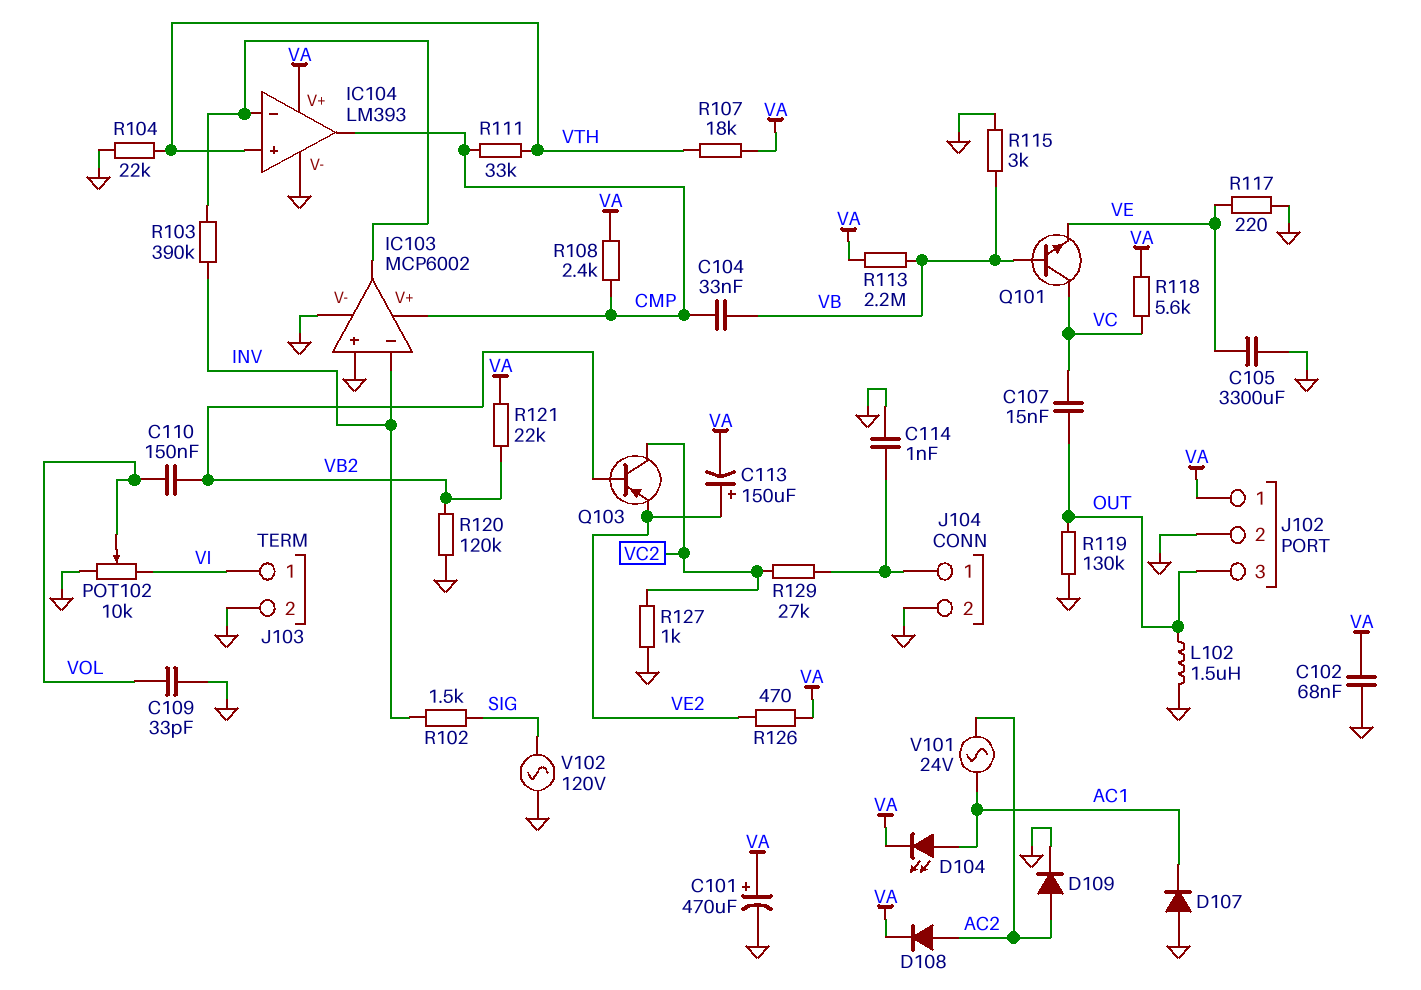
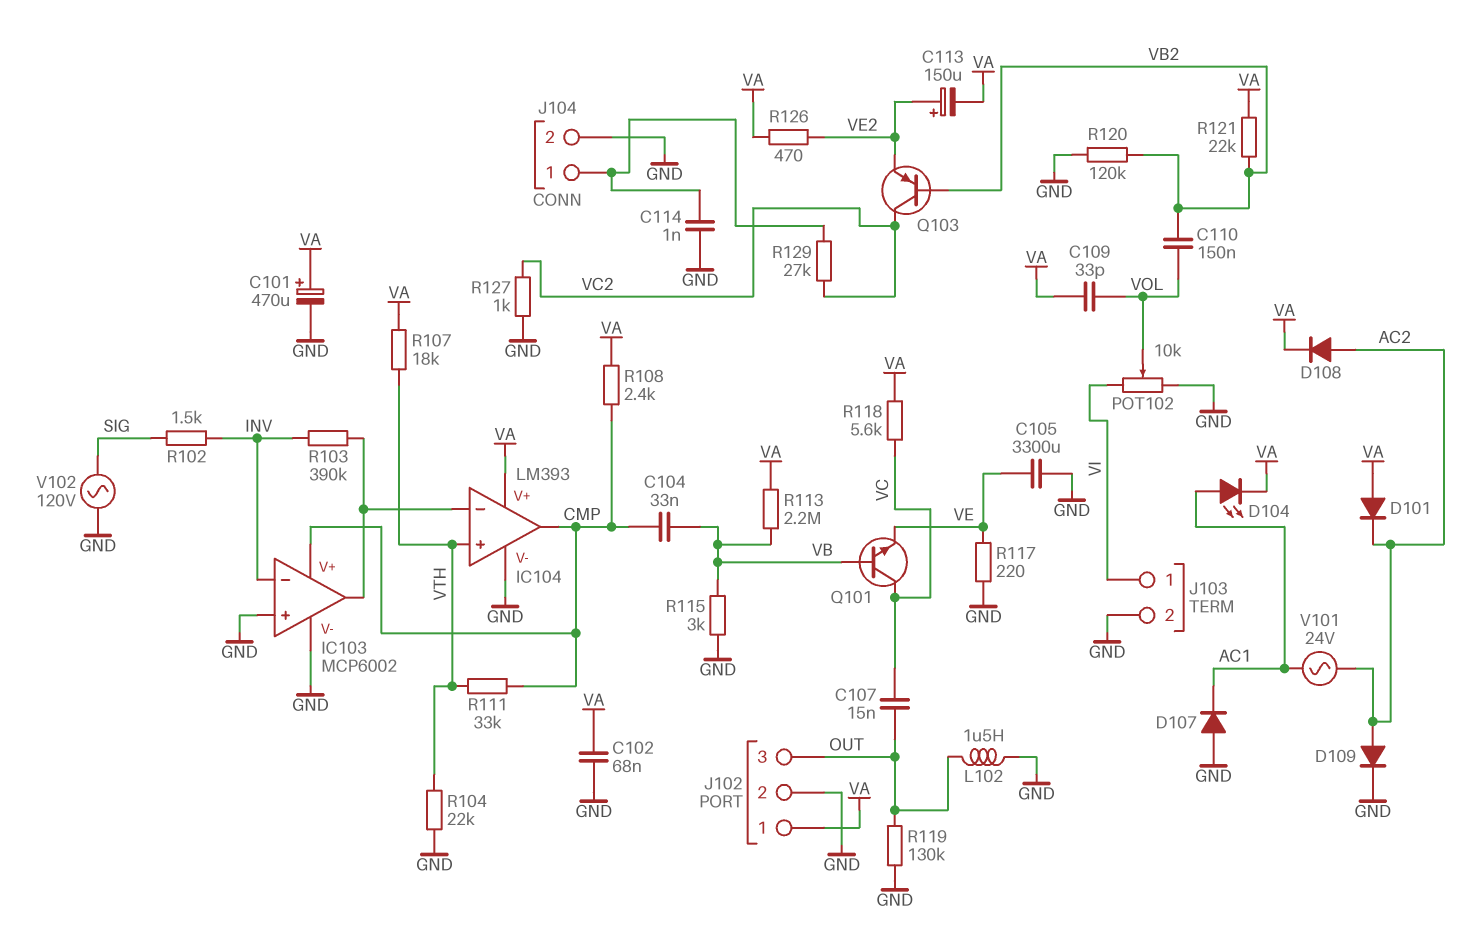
C109: 33pF (GND, VOL) -> 33pF (VA, VOL)
D101: none -> diode (A VA, K AC2)

